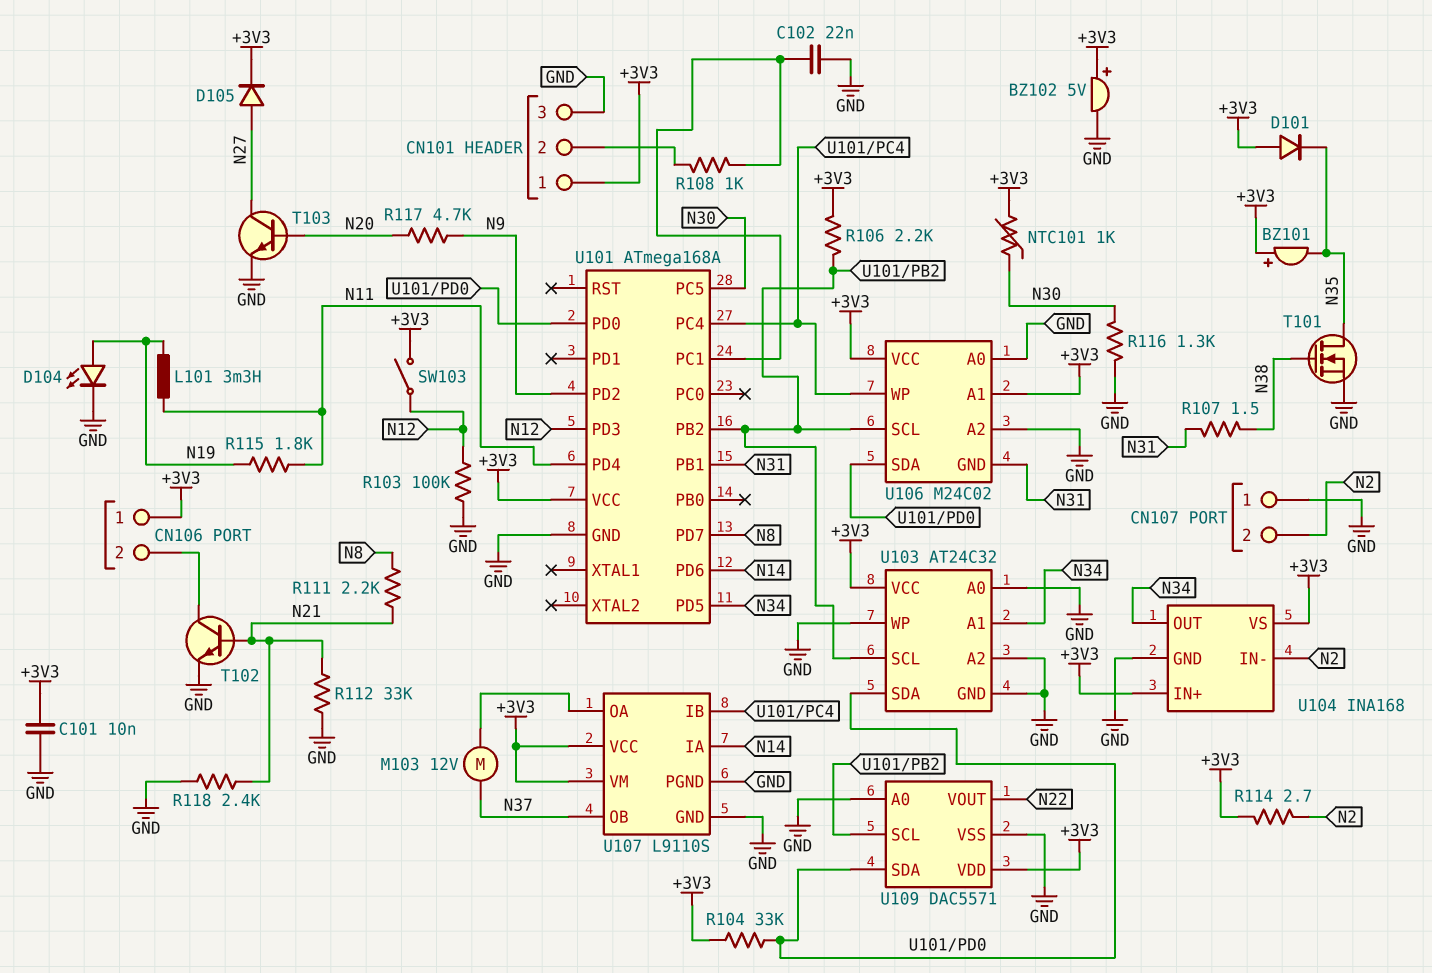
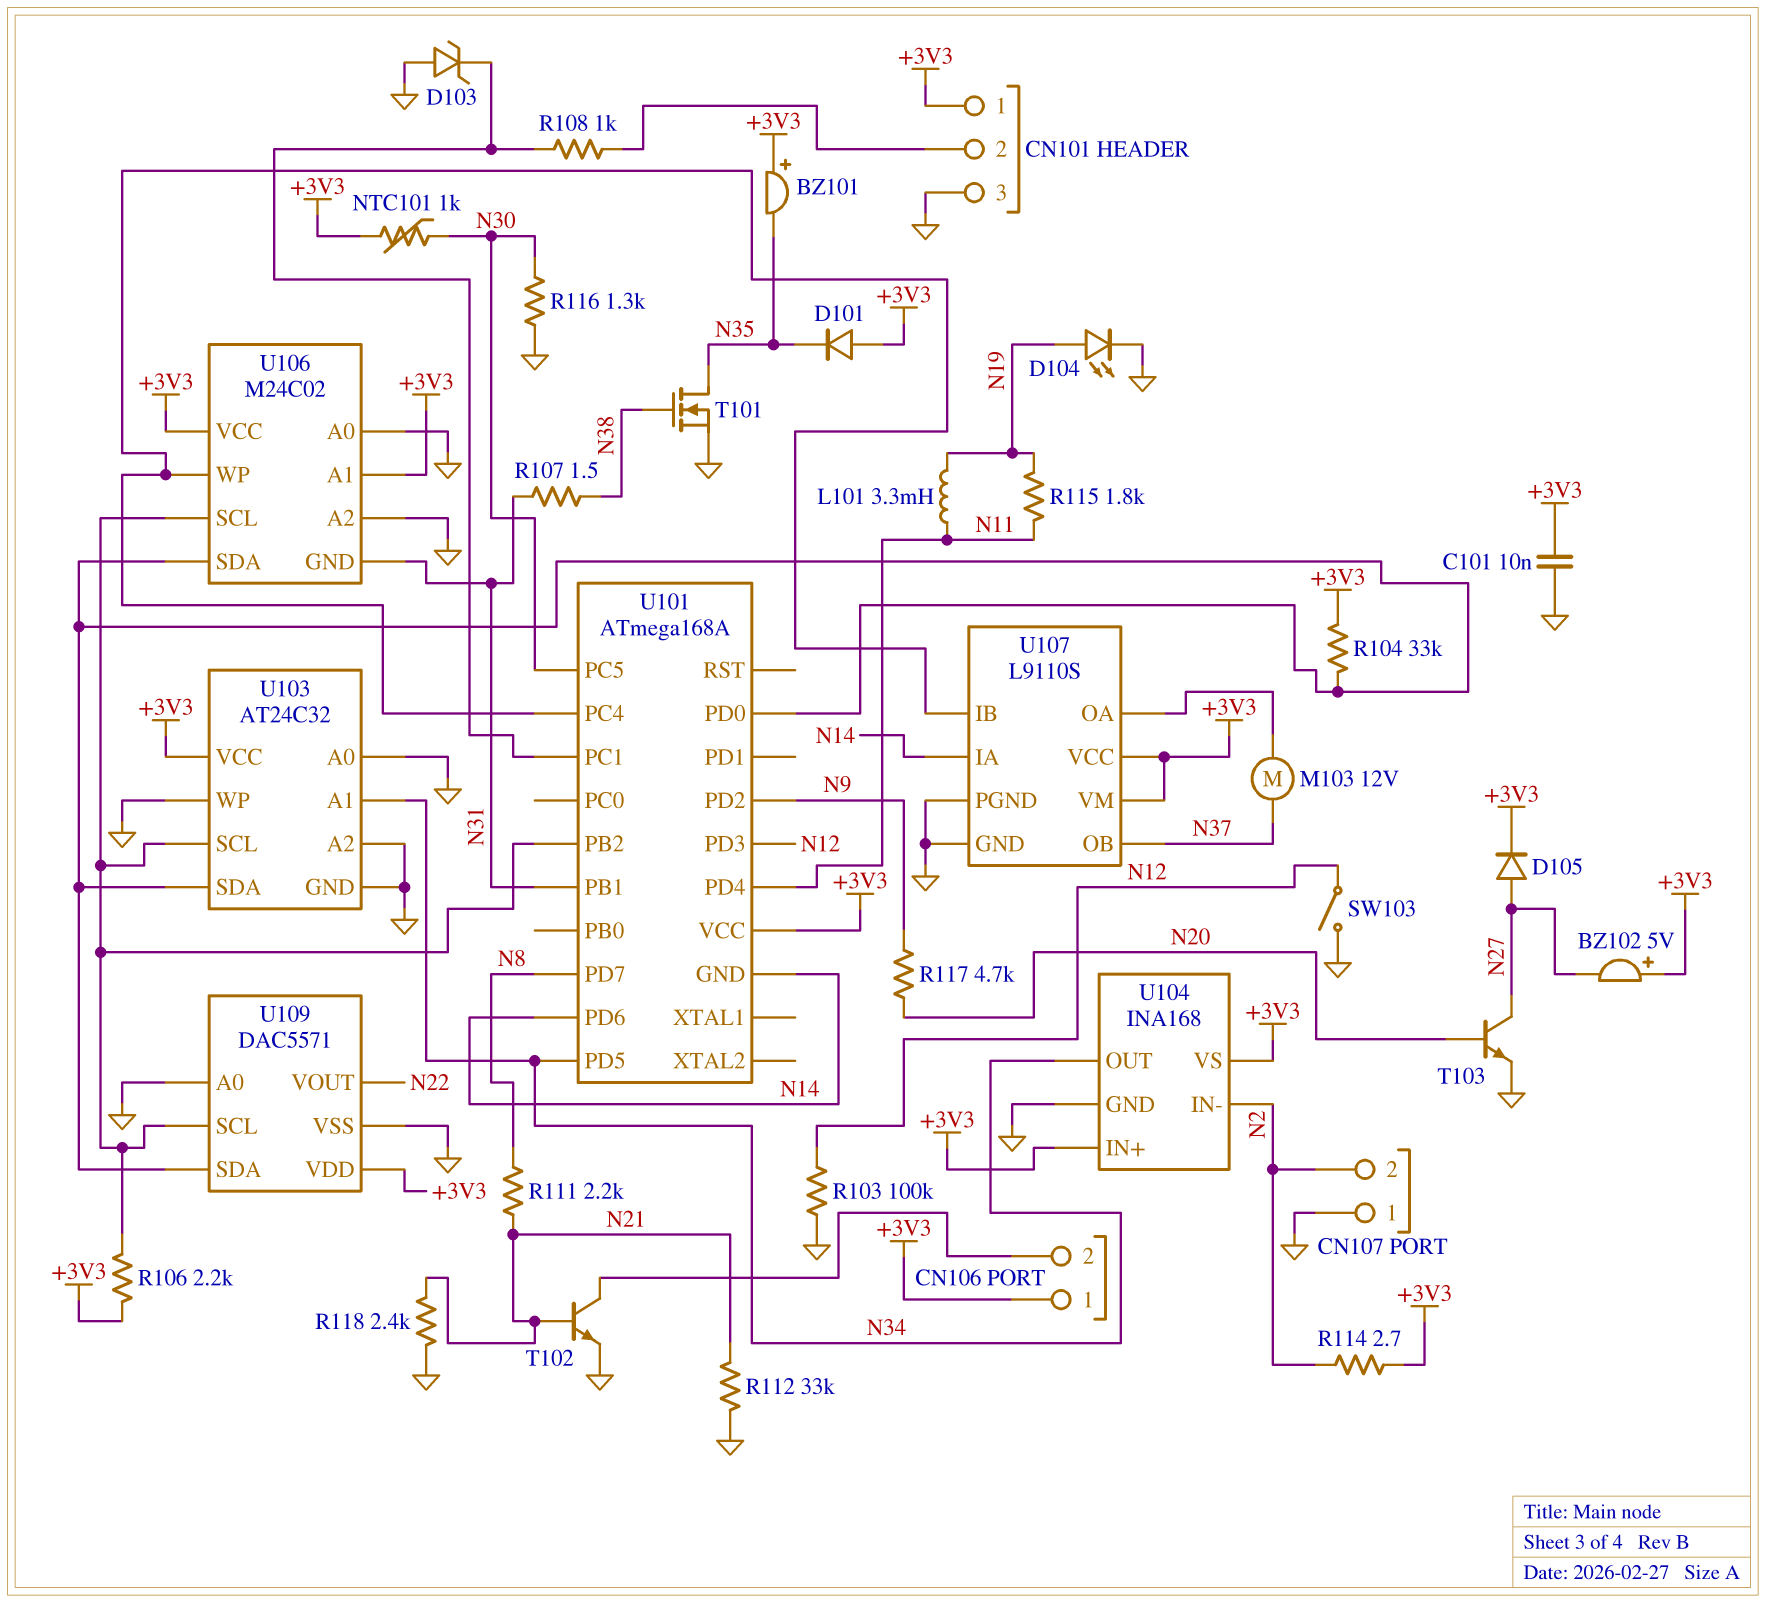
BZ102: buzzer 5V (plus +3V3, minus GND) -> buzzer 5V (plus +3V3, minus N27)
C102: 22nF (GND, U101/PC1) -> none
D103: none -> zener (A GND, K U101/PC1)
SW103: switch (+3V3, N12) -> switch (GND, N12)
U101 pin GND: GND -> N14

